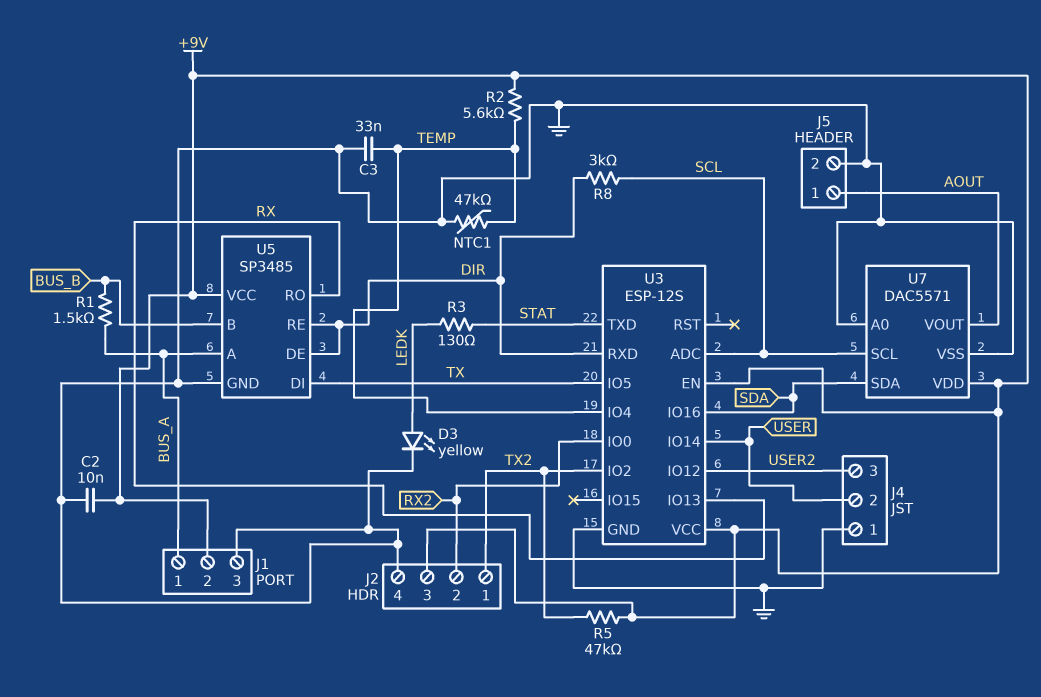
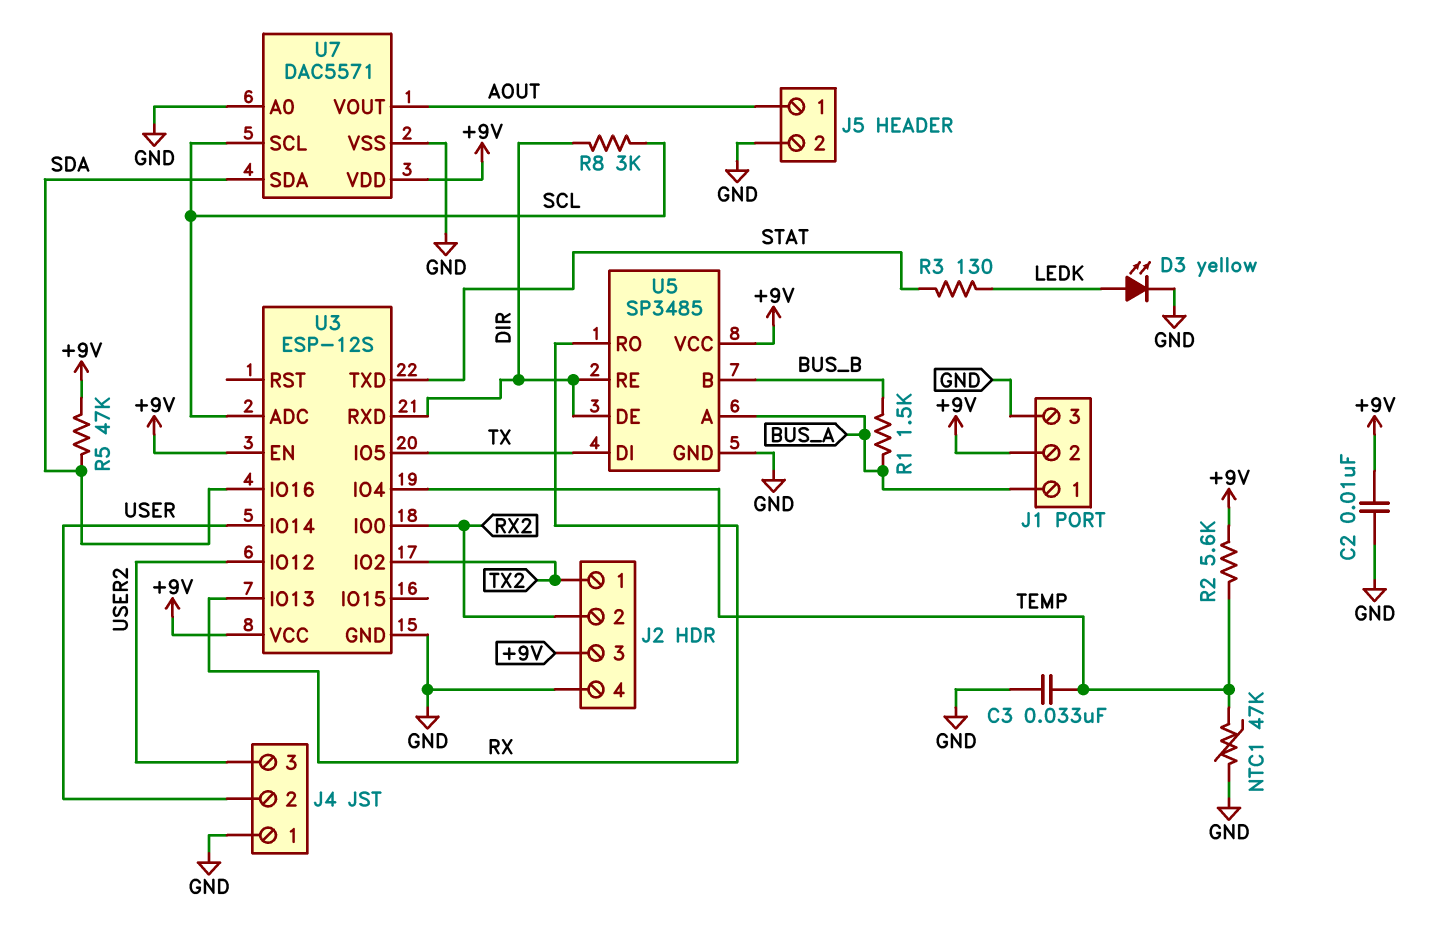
R5: 47k (+9V, TX2) -> 47k (+9V, SDA)

